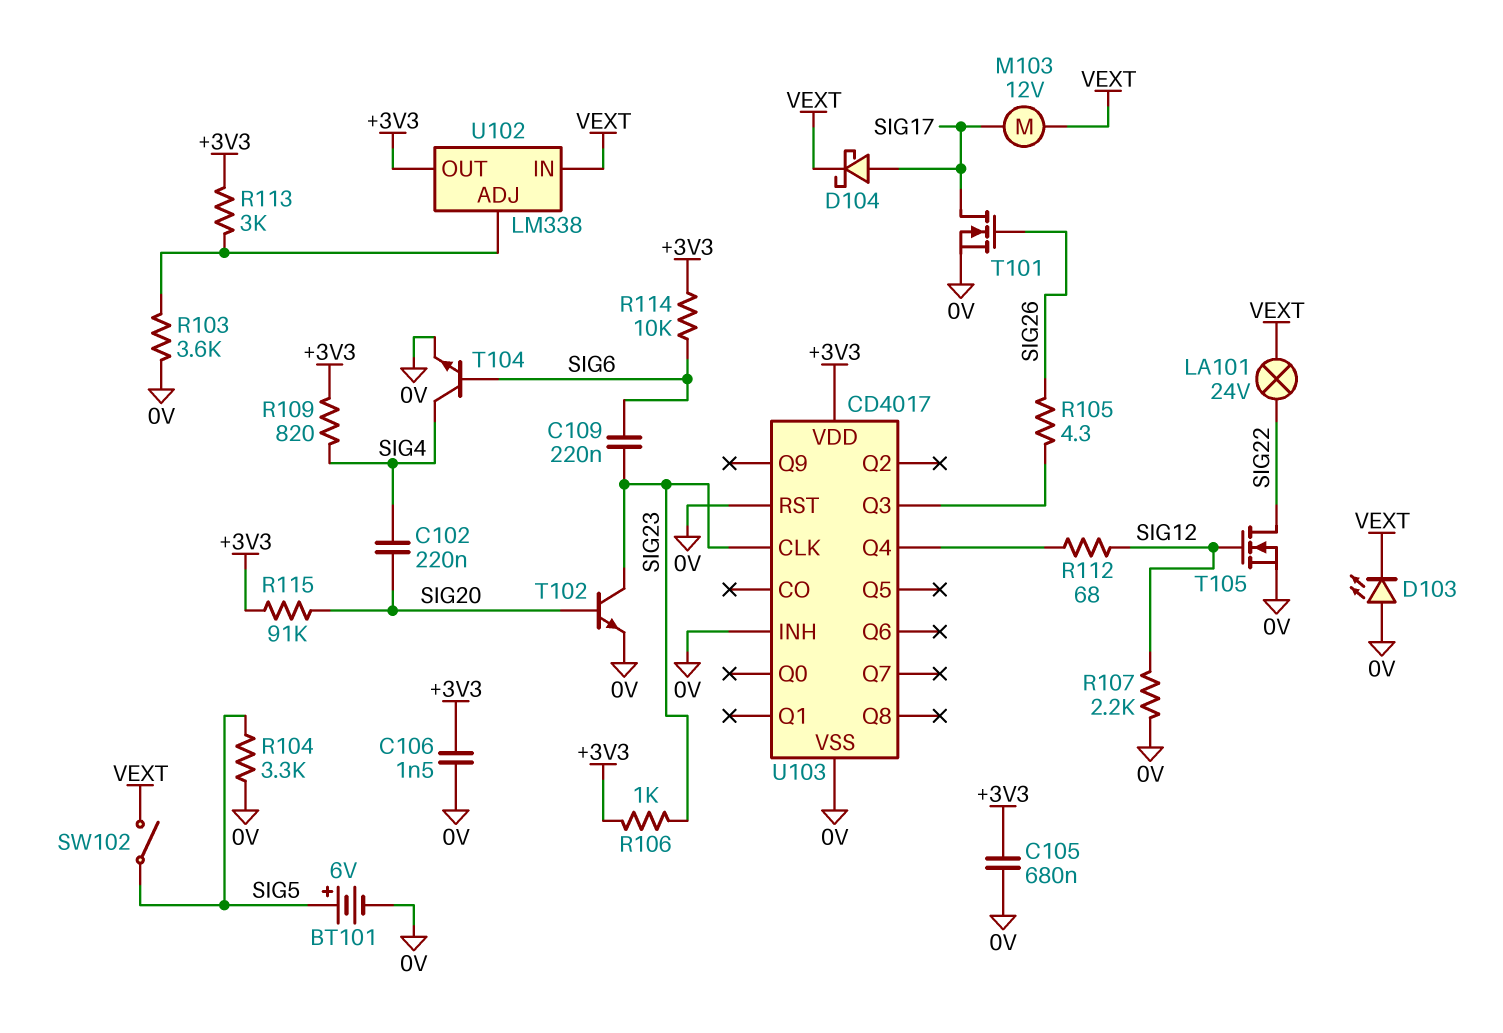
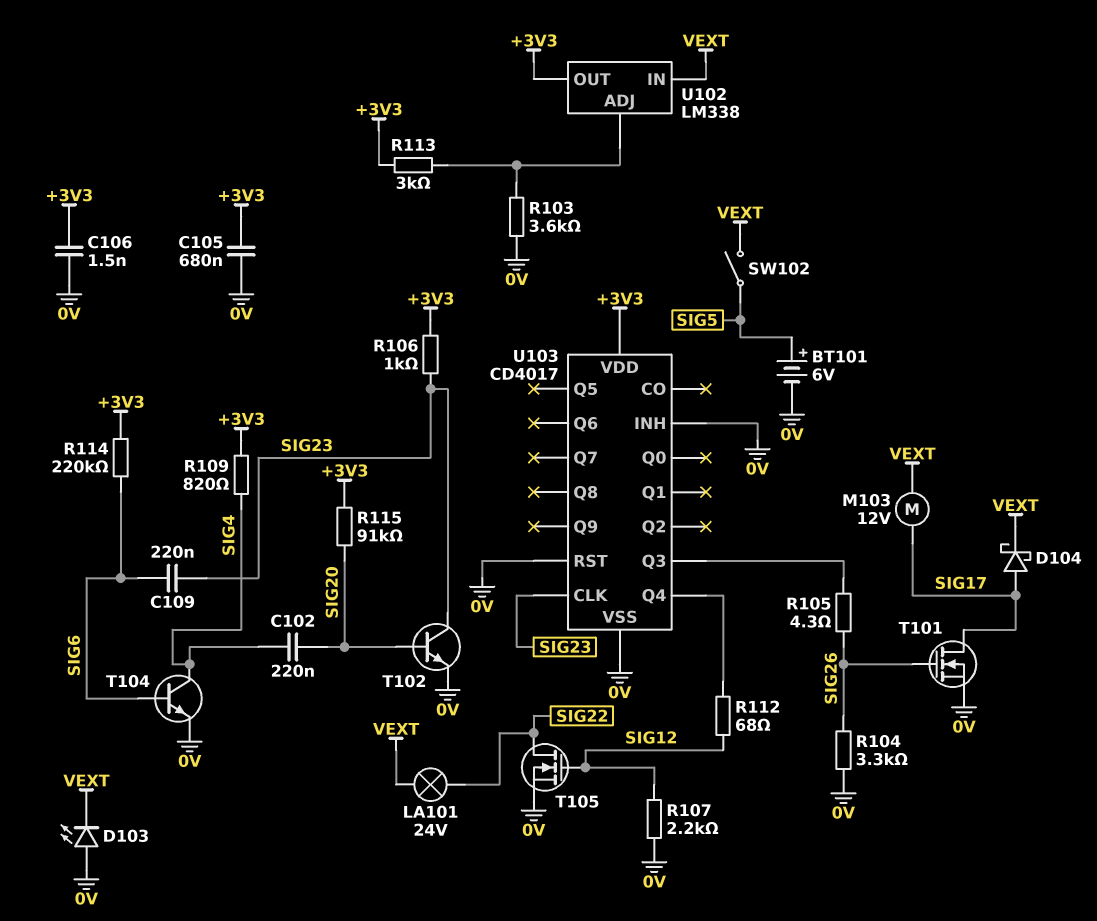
R104: 3.3k (0V, SIG5) -> 3.3k (0V, SIG26)
R114: 10k (+3V3, SIG6) -> 220k (+3V3, SIG6)

